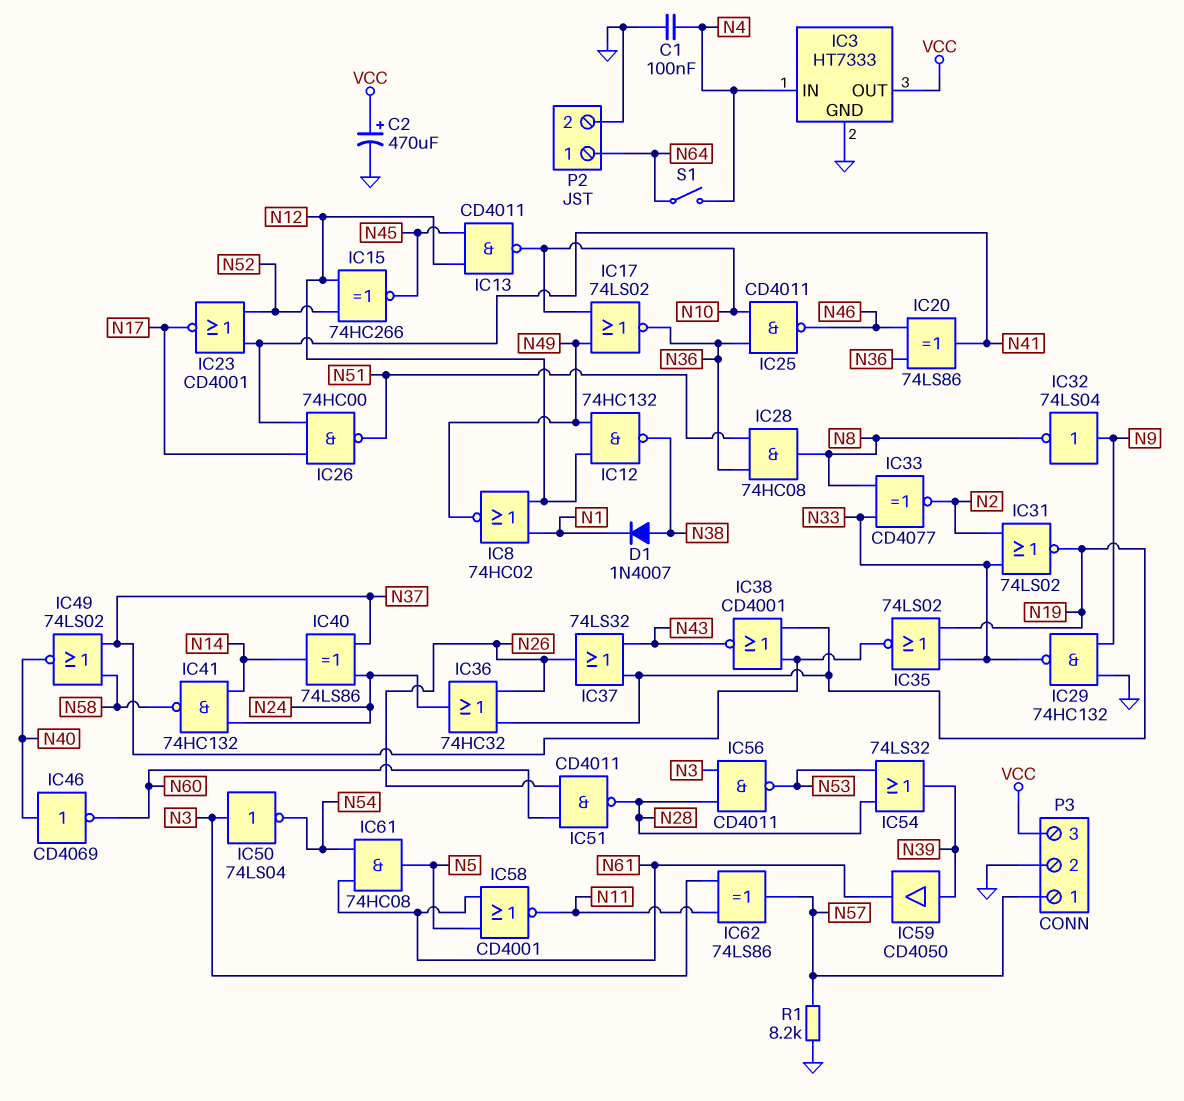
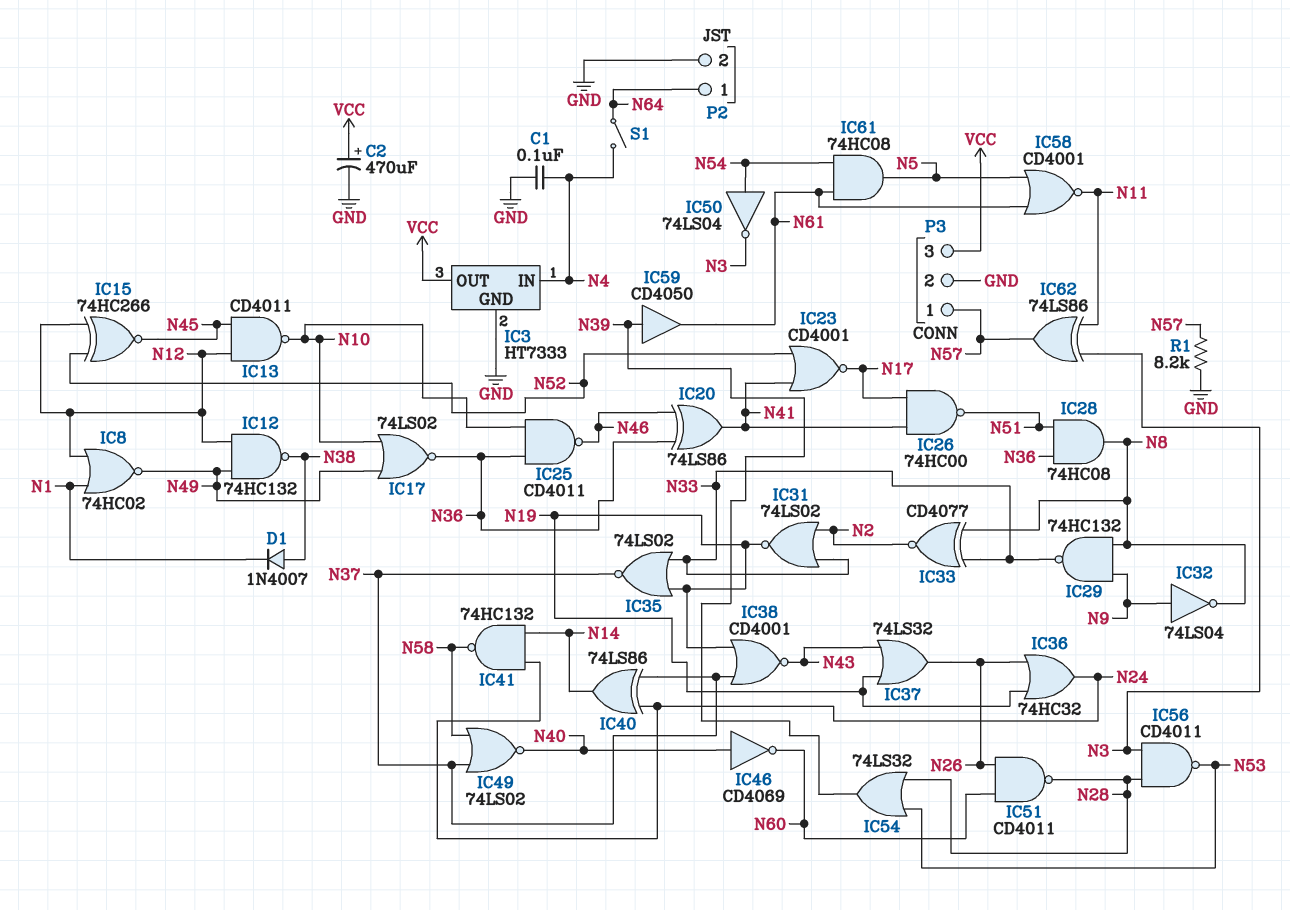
IC29: NAND 74HC132 (in GND, in N9, out N33) -> NAND 74HC132 (in N8, in N9, out N33)
IC50: NOT 74LS04 (in N3, out N54) -> NOT 74LS04 (in N54, out N3)

